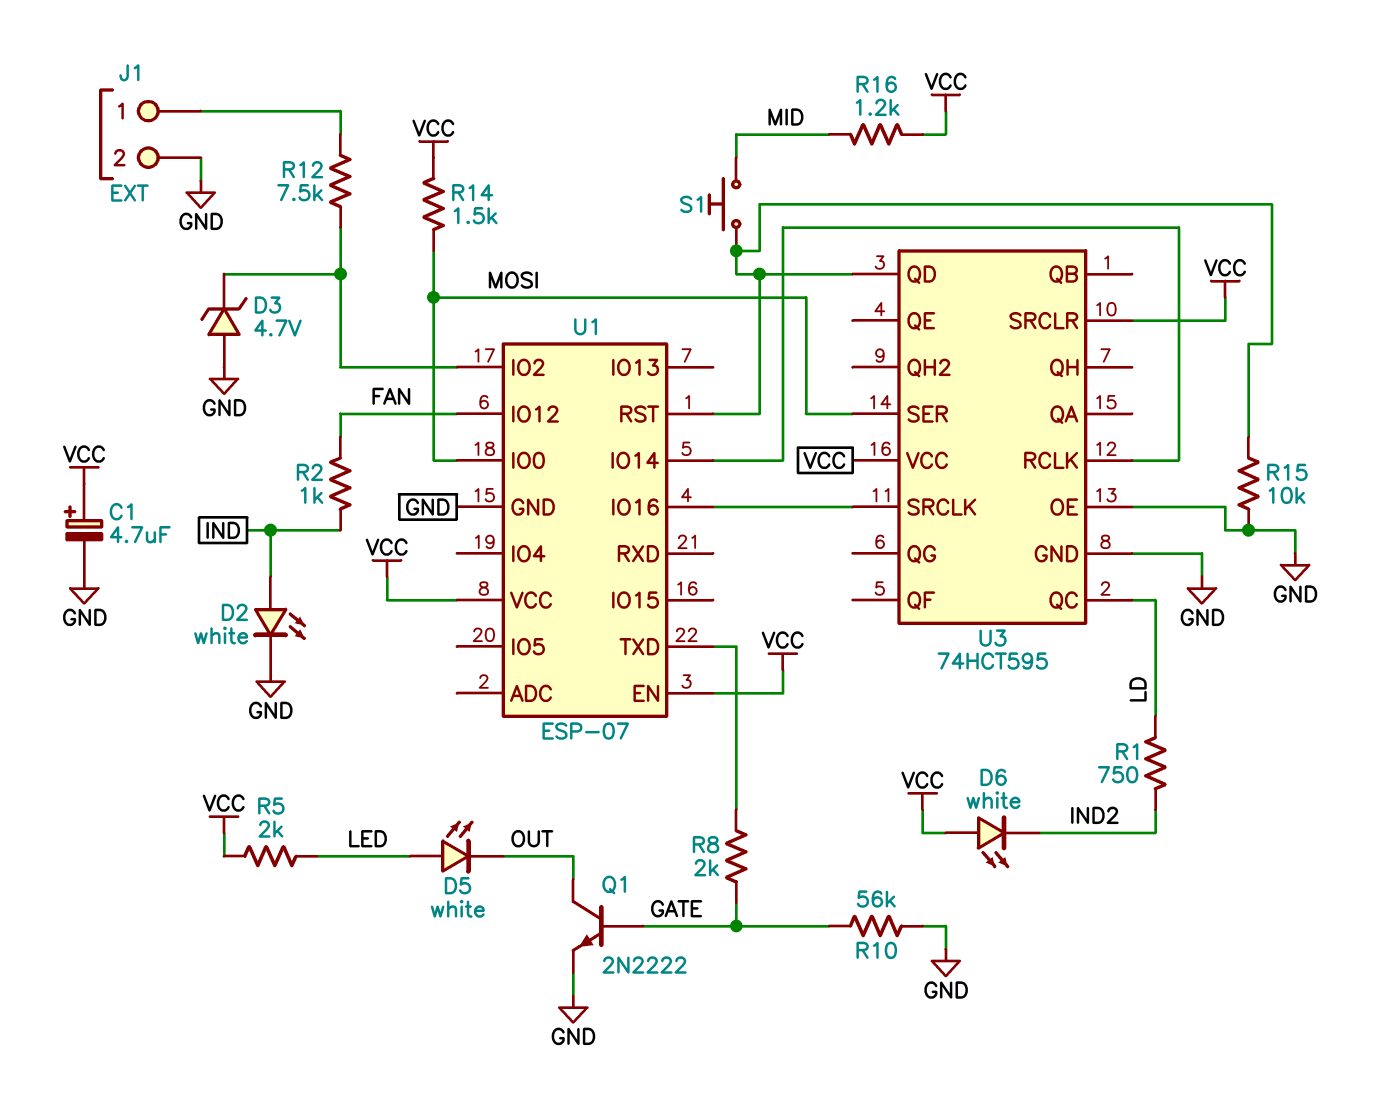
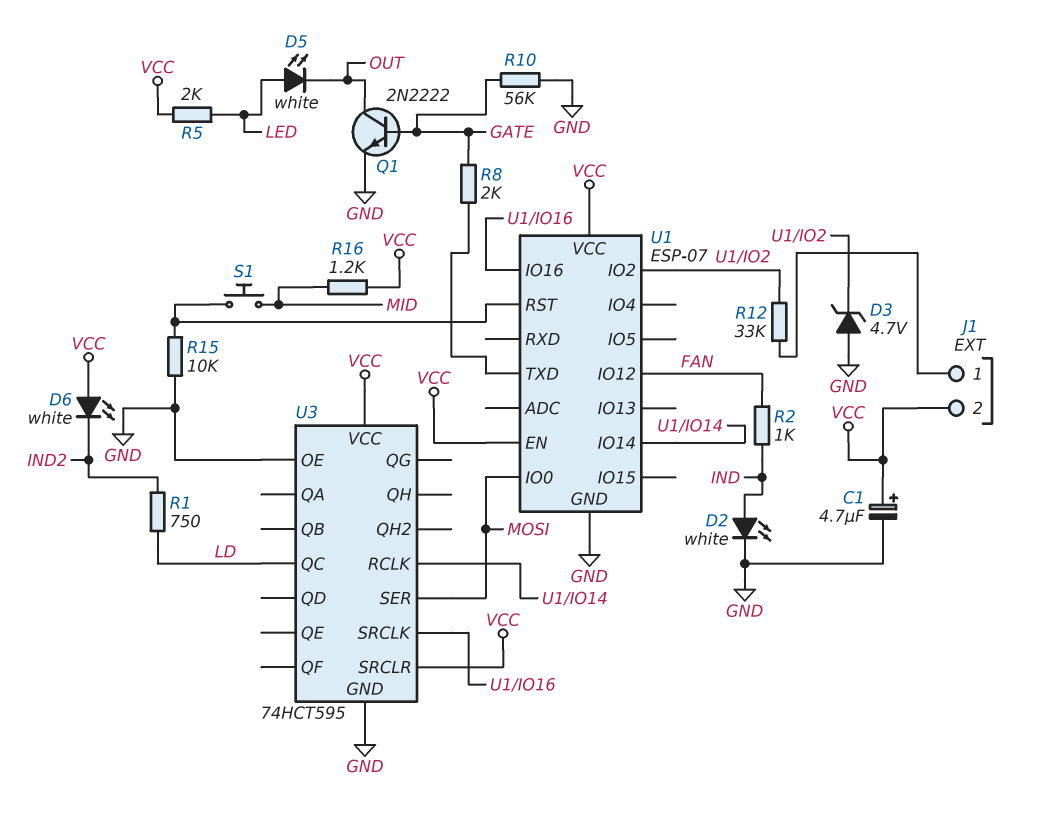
J1 pin 2: GND -> VCC
R12: 7.5k (J1/1, U1/IO2) -> 33k (J1/1, U1/IO2)
R14: 1.5k (MOSI, VCC) -> none
U3 pin QD: U1/RST -> none

